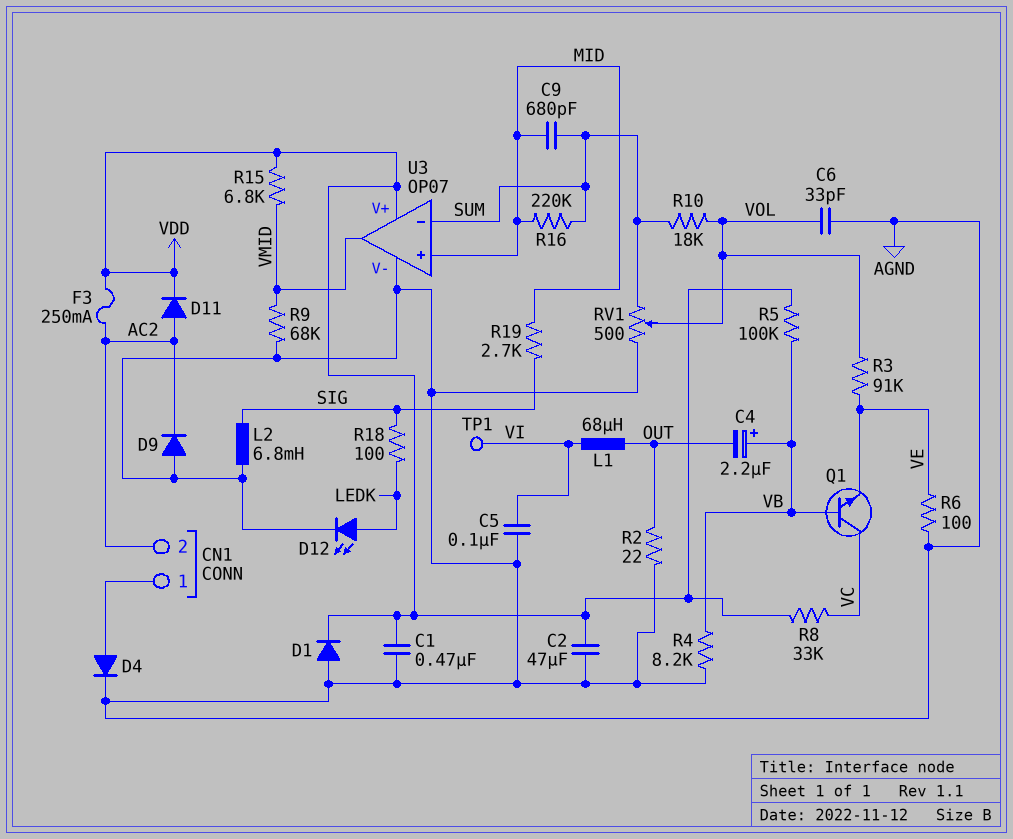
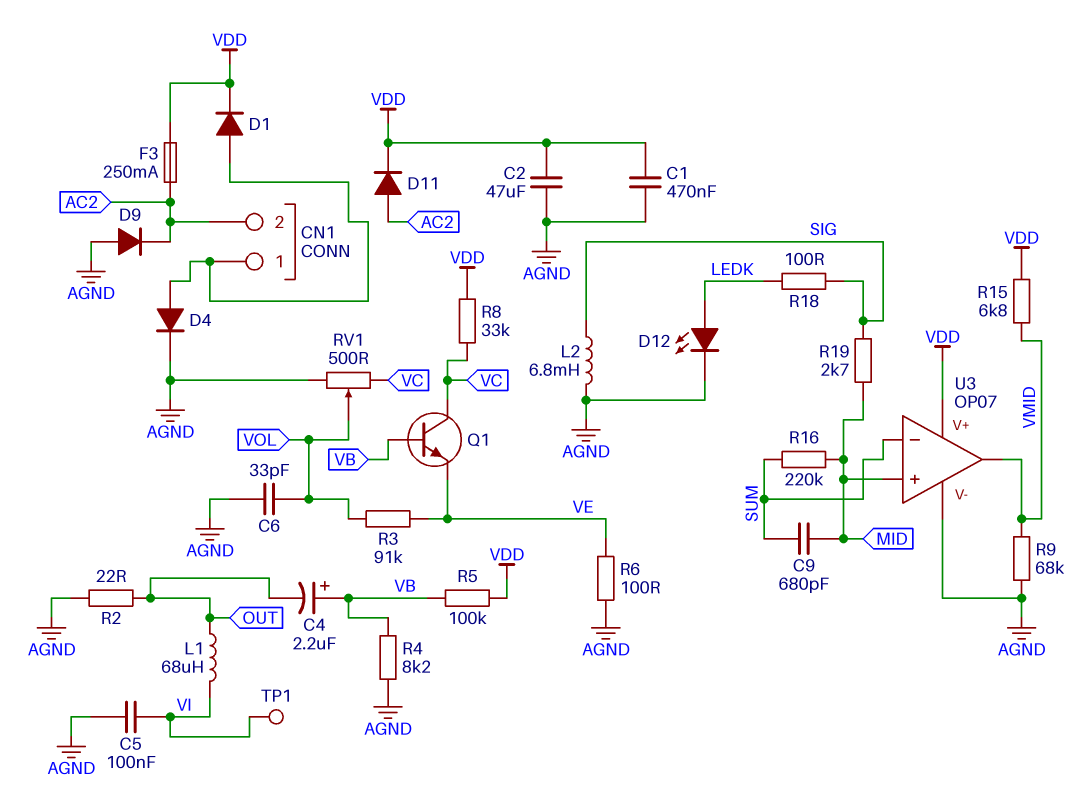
D1: diode (A AGND, K VDD) -> diode (A CN1/1, K VDD)
R10: 18k (SUM, VOL) -> none
RV1: 500 (AGND, SUM, wiper VOL) -> 500 (AGND, VC, wiper VOL)

